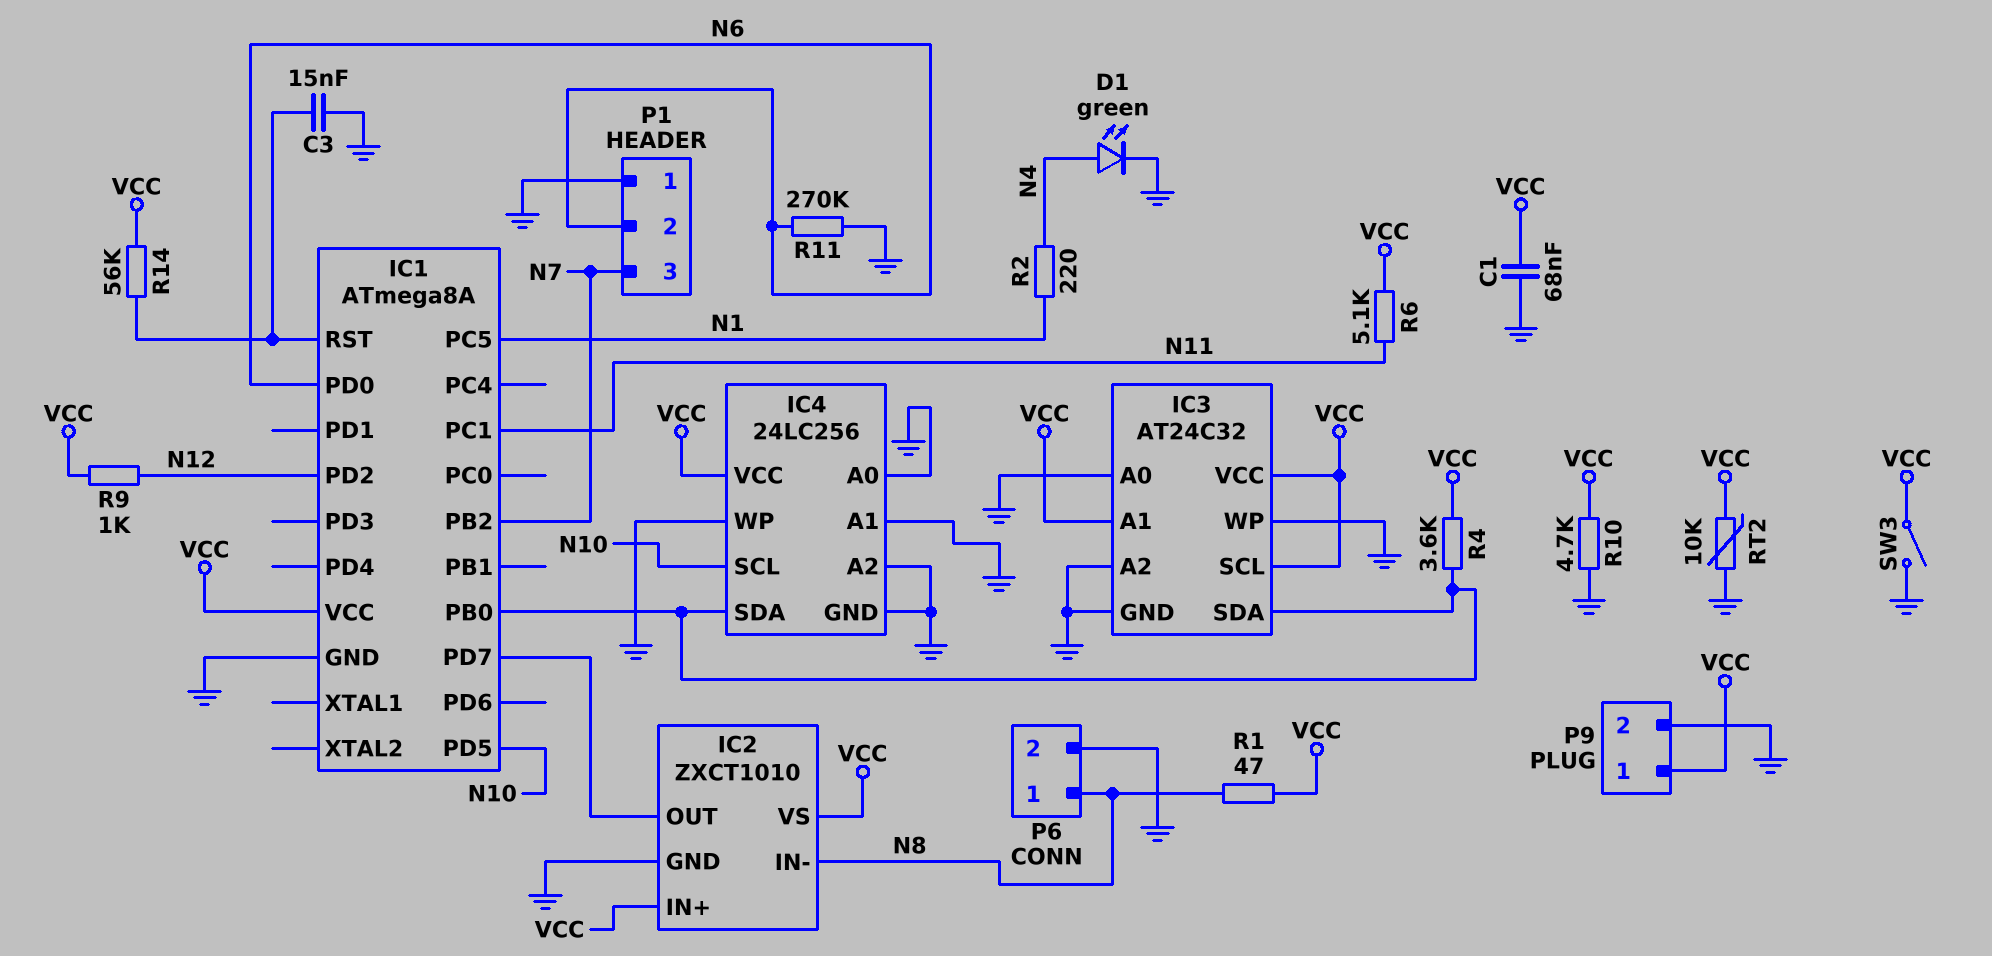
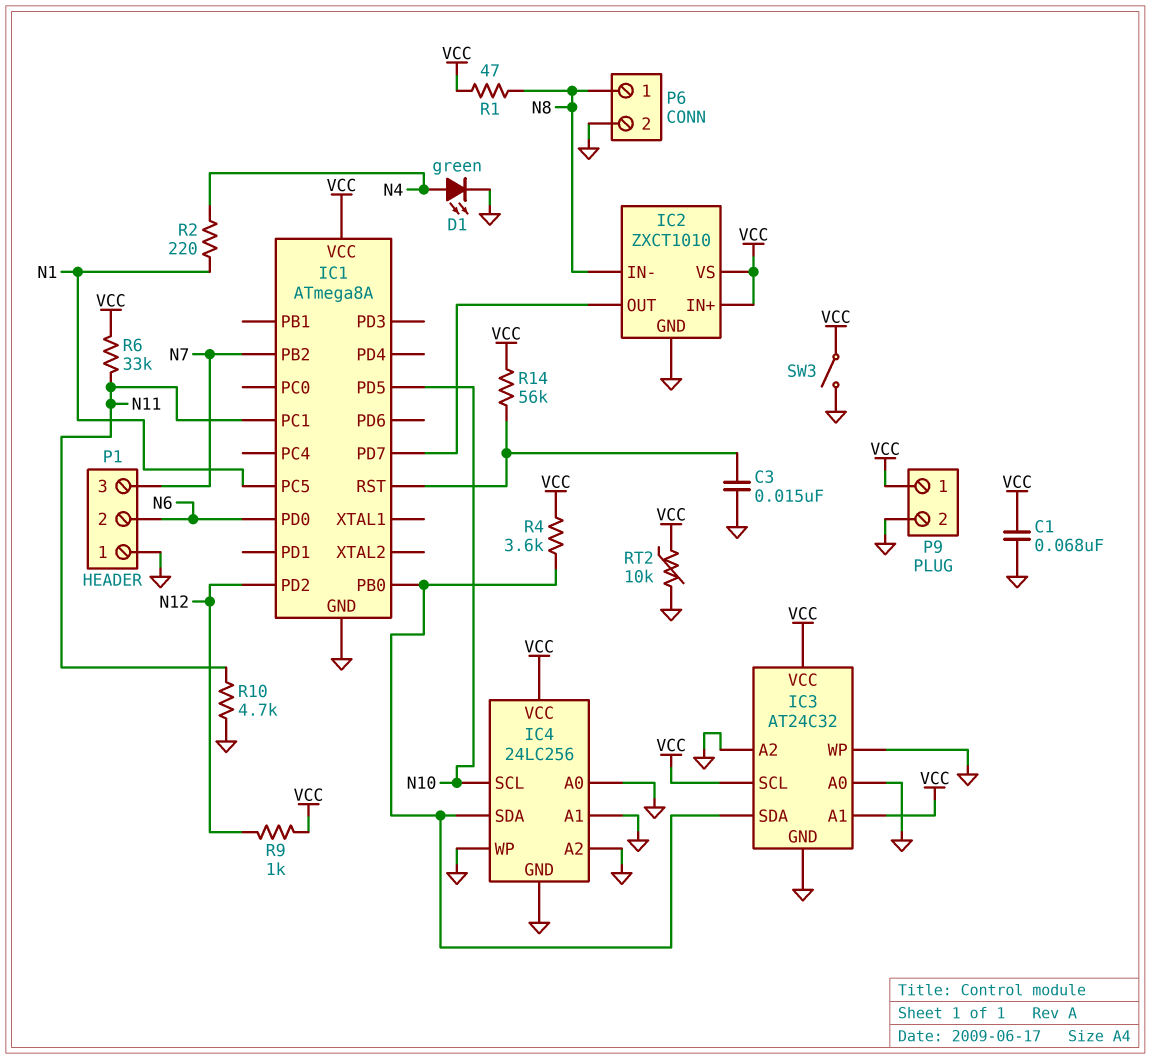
R6: 5.1k (N11, VCC) -> 33k (N11, VCC)
R10: 4.7k (GND, VCC) -> 4.7k (GND, N11)
R11: 270k (GND, N6) -> none

